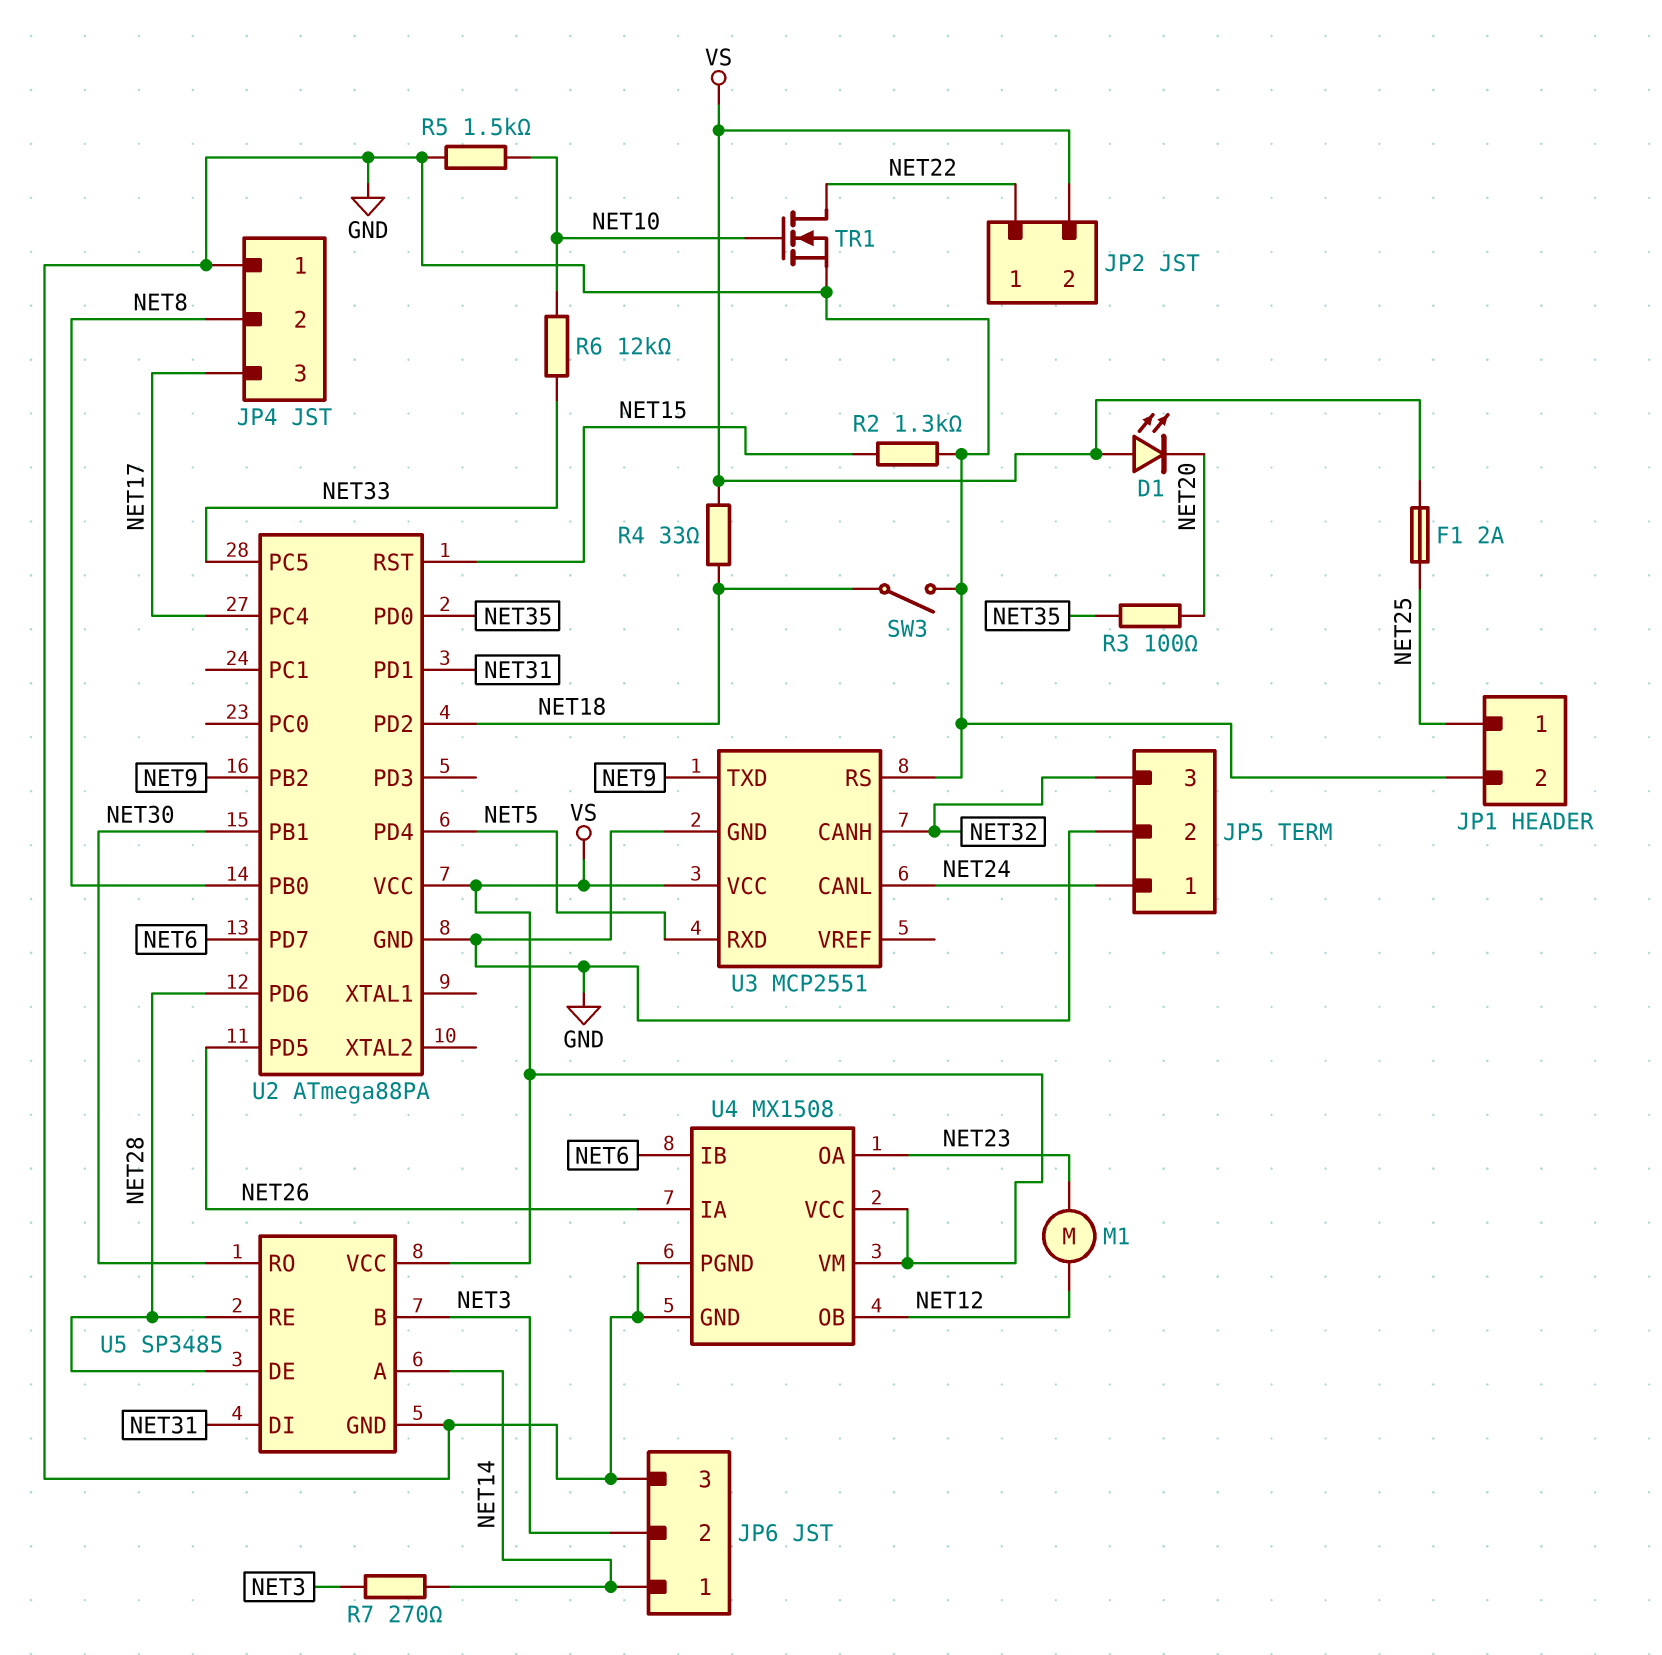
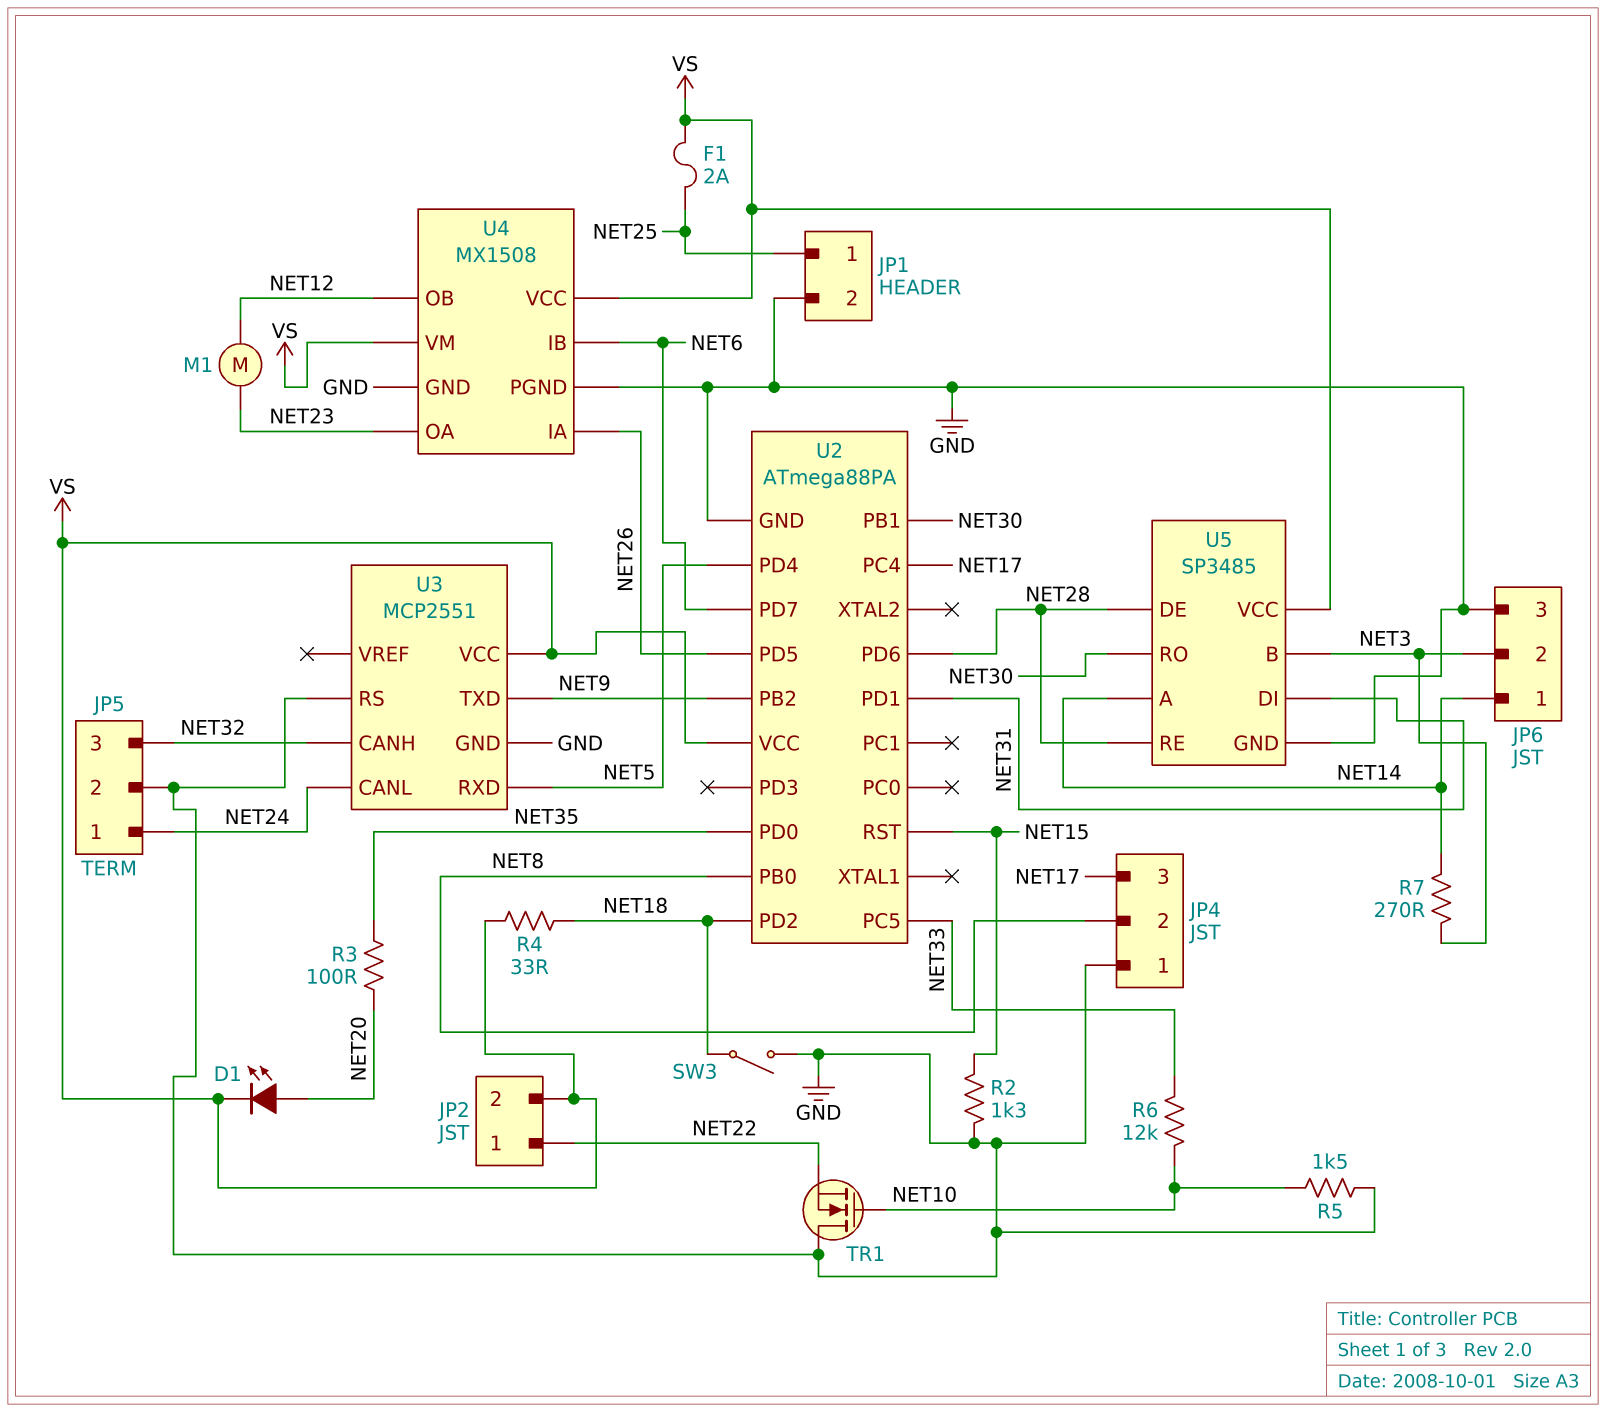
D1: LED (A VS, K NET20) -> LED (A NET20, K VS)
TR1: NMOS (G NET10, D NET22, S GND) -> NMOS (G NET10, D GND, S NET22)

